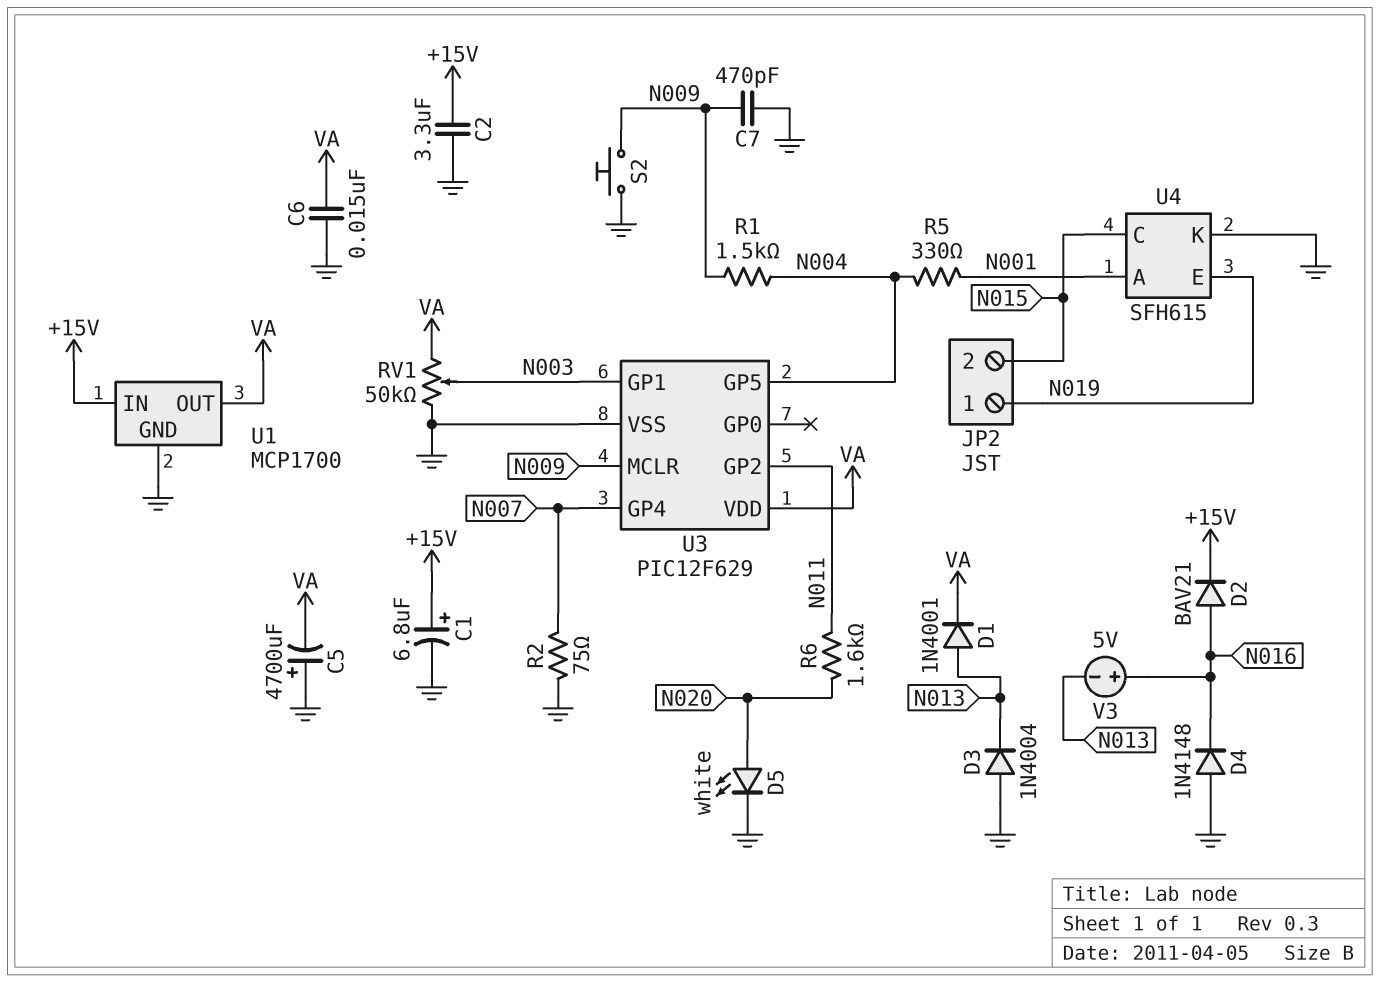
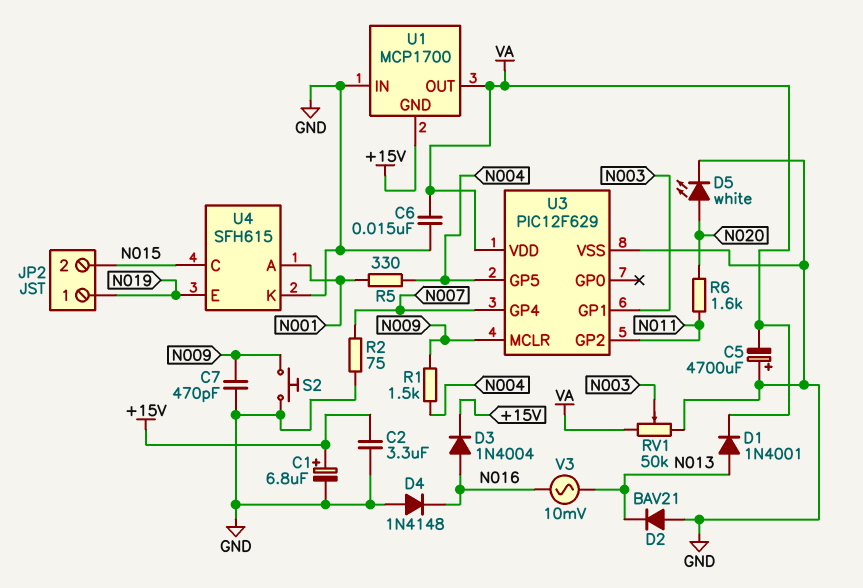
D2: diode BAV21 (A N016, K +15V) -> diode BAV21 (A GND, K N013)
D3: diode 1N4004 (A GND, K N013) -> diode 1N4004 (A N016, K +15V)
U1 pin GND: GND -> +15V
U1 pin IN: +15V -> GND
V3: 5V (plus N016, minus N013) -> AC 10mV (N013, N016)

